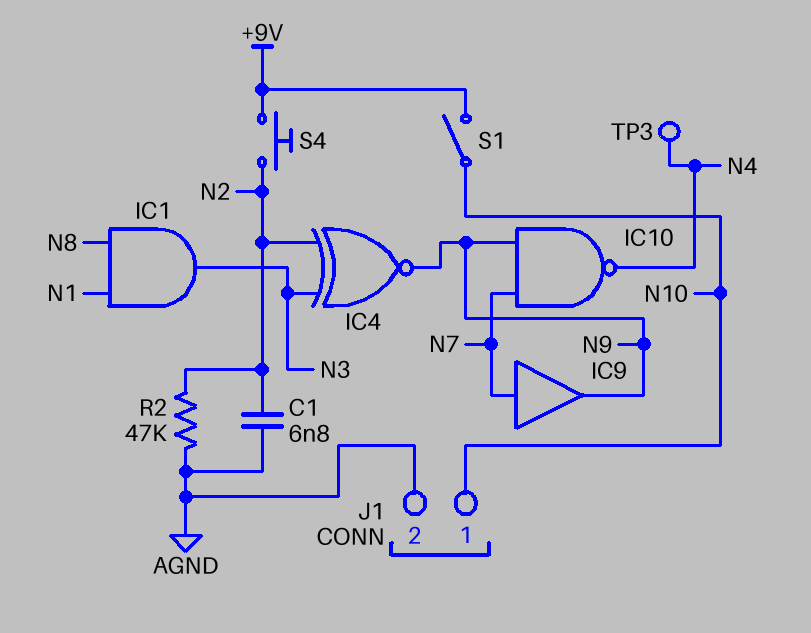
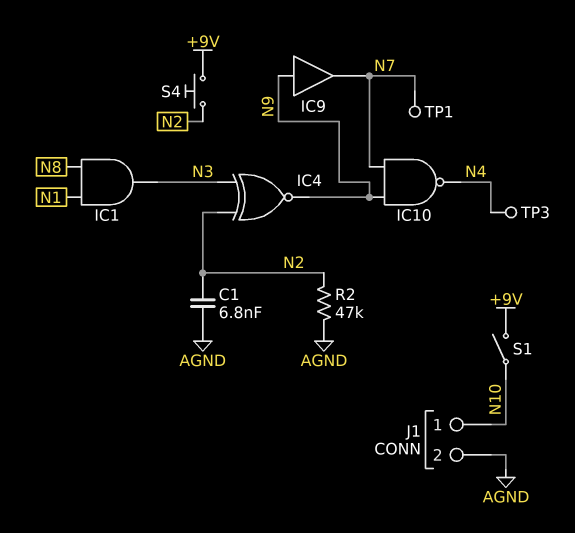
IC9: buffer (in N7, out N9) -> buffer (in N9, out N7)
TP1: none -> test point (N7)

